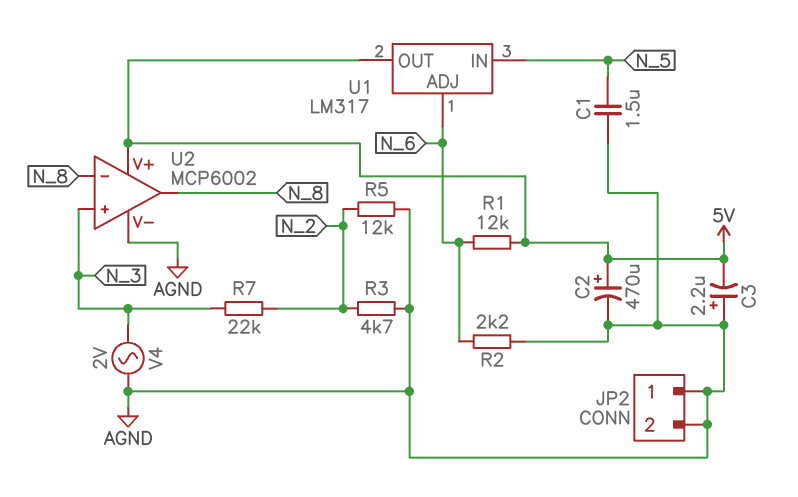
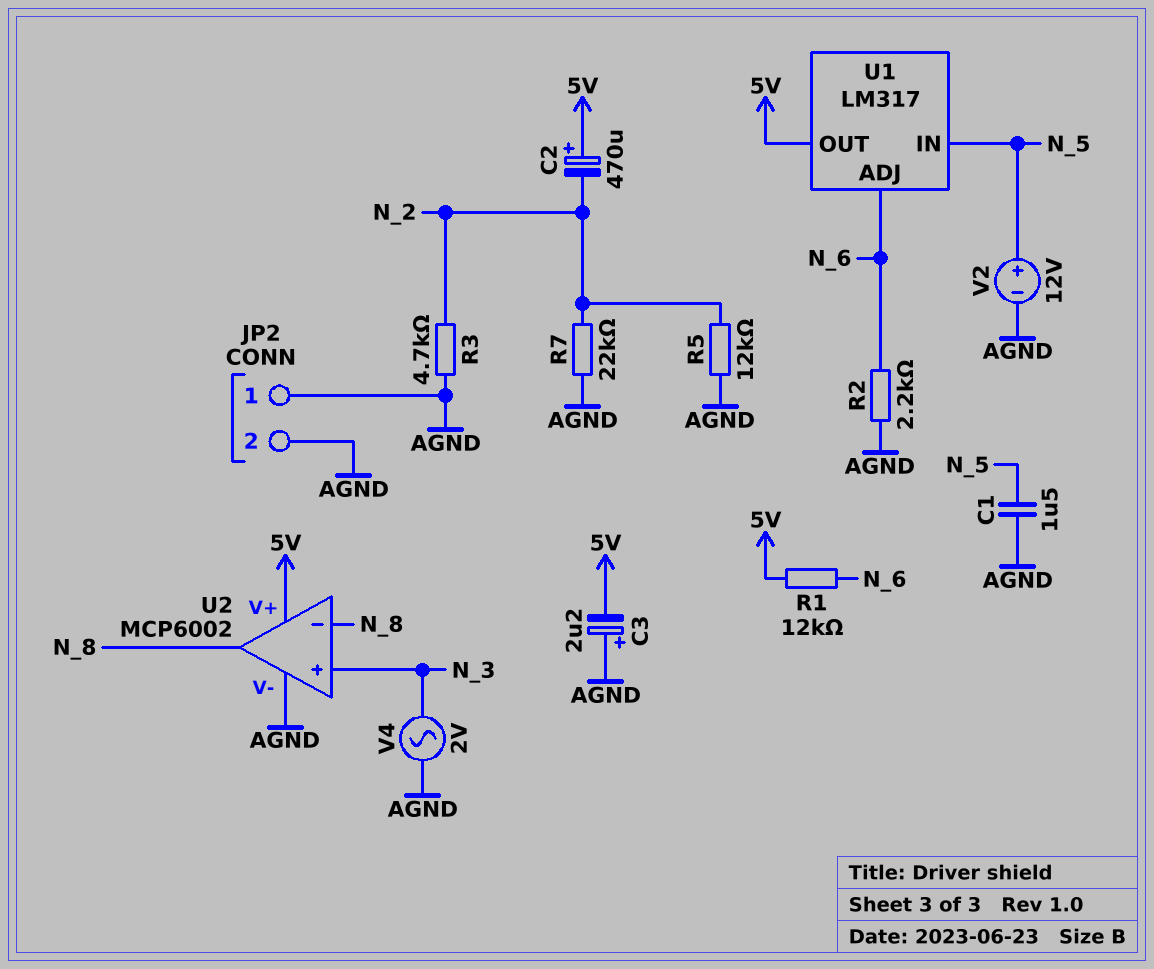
C2: 470uF (plus 5V, minus AGND) -> 470uF (plus 5V, minus N_2)
R7: 22k (N_2, N_3) -> 22k (AGND, N_2)
V2: none -> 12V (plus N_5, minus AGND)

